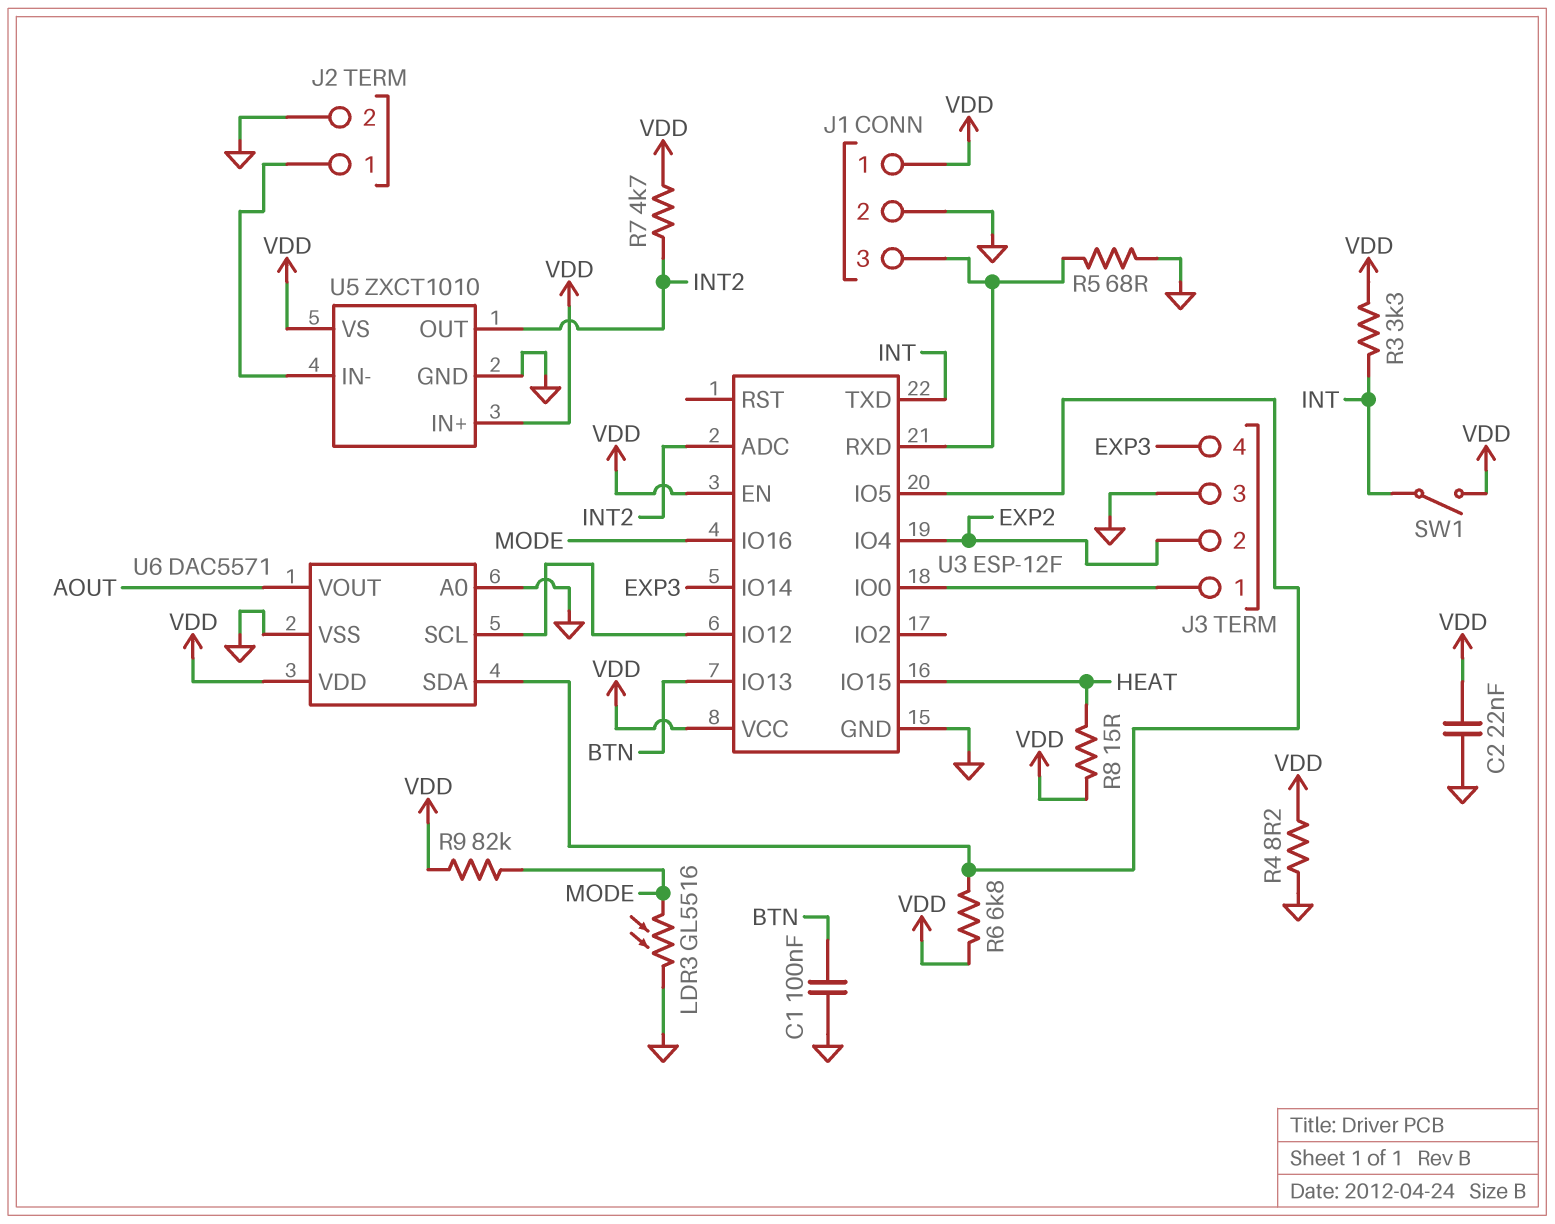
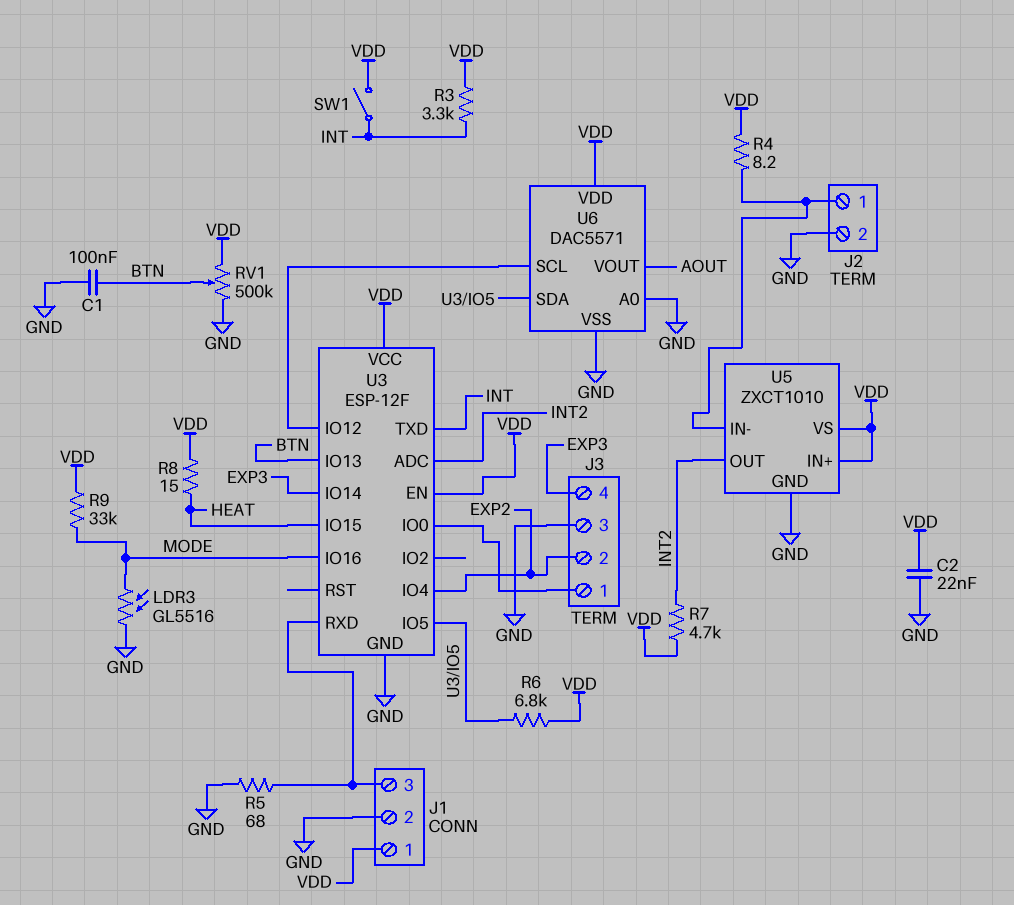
R4: 8.2 (GND, VDD) -> 8.2 (J2/1, VDD)
R9: 82k (MODE, VDD) -> 33k (MODE, VDD)
RV1: none -> 500k (GND, VDD, wiper BTN)

